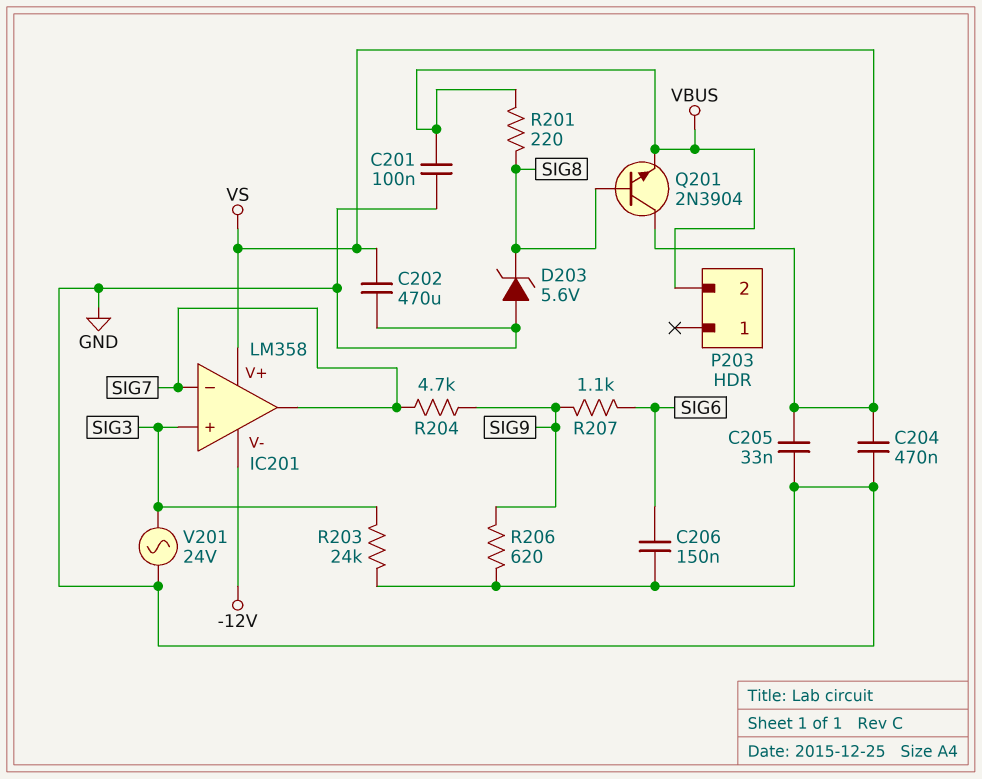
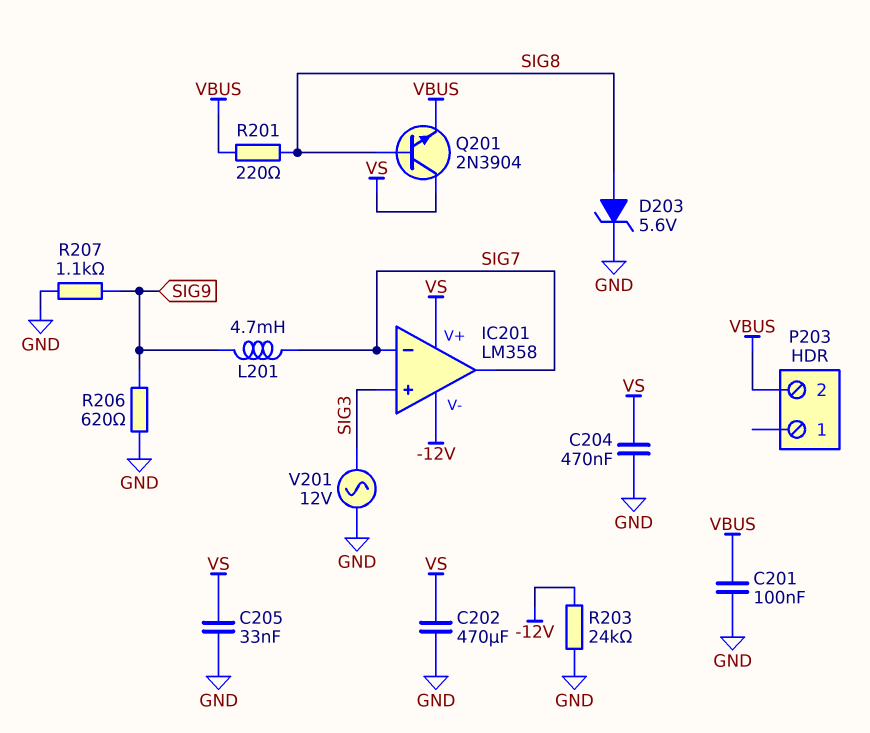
C206: 150nF (GND, SIG6) -> none
D203: zener 5.6V (A GND, K SIG8) -> zener 5.6V (A SIG8, K GND)
L201: none -> 4.7mH (SIG7, SIG9)
R203: 24k (GND, SIG3) -> 24k (-12V, GND)
R204: 4.7k (SIG7, SIG9) -> none
R207: 1.1k (SIG6, SIG9) -> 1.1k (GND, SIG9)
V201: AC 24V (GND, SIG3) -> AC 12V (GND, SIG3)

